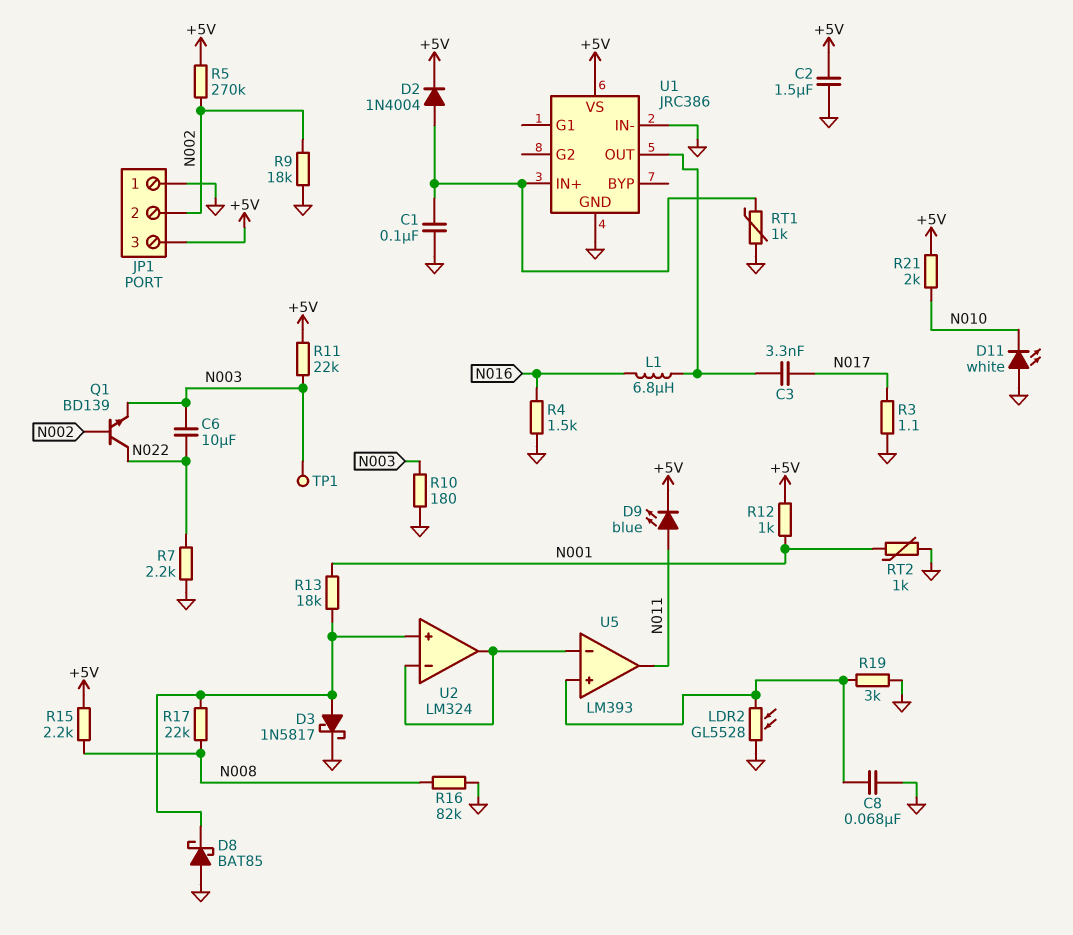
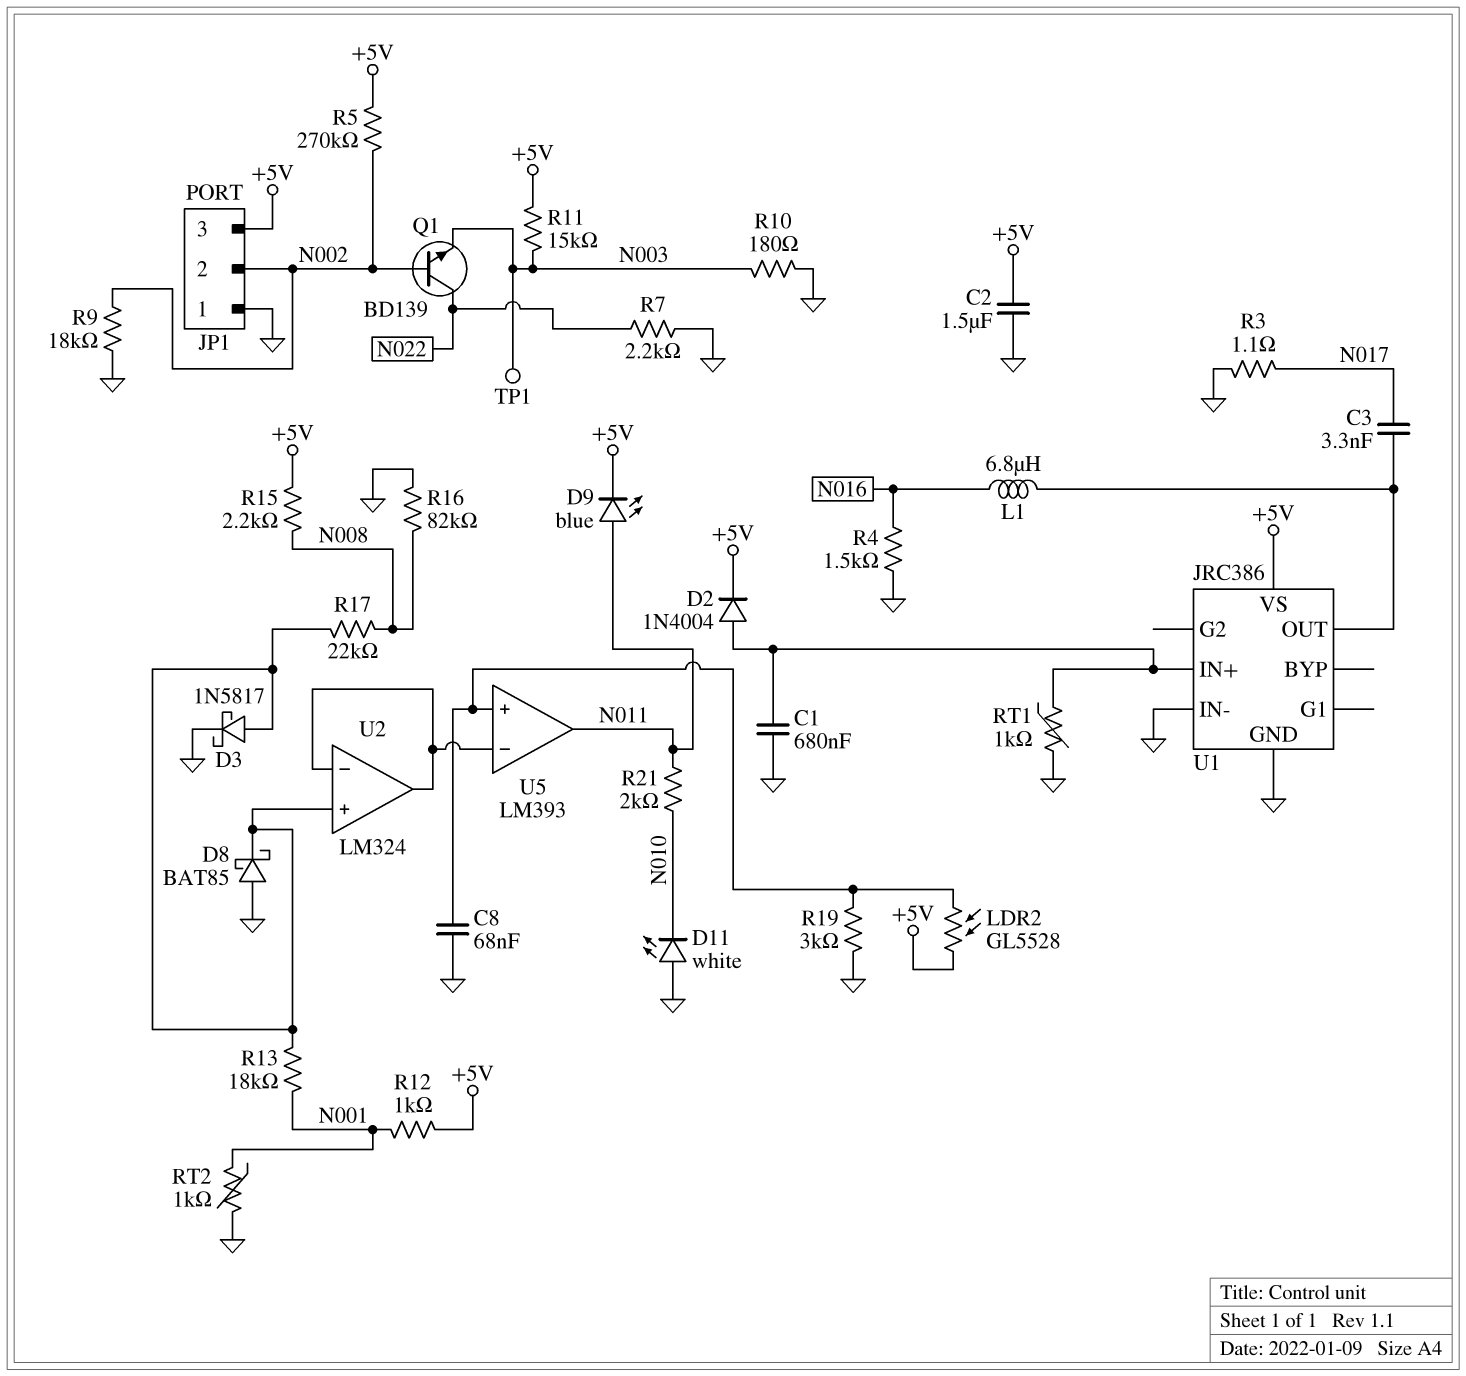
C1: 100nF (GND, U1/IN+) -> 680nF (GND, U1/IN+)
C6: 10uF (N003, N022) -> none
LDR2: GL5528 (GND, U5/in+) -> GL5528 (+5V, U5/in+)
R11: 22k (+5V, N003) -> 15k (+5V, N003)
R21: 2k (+5V, N010) -> 2k (N010, N011)

